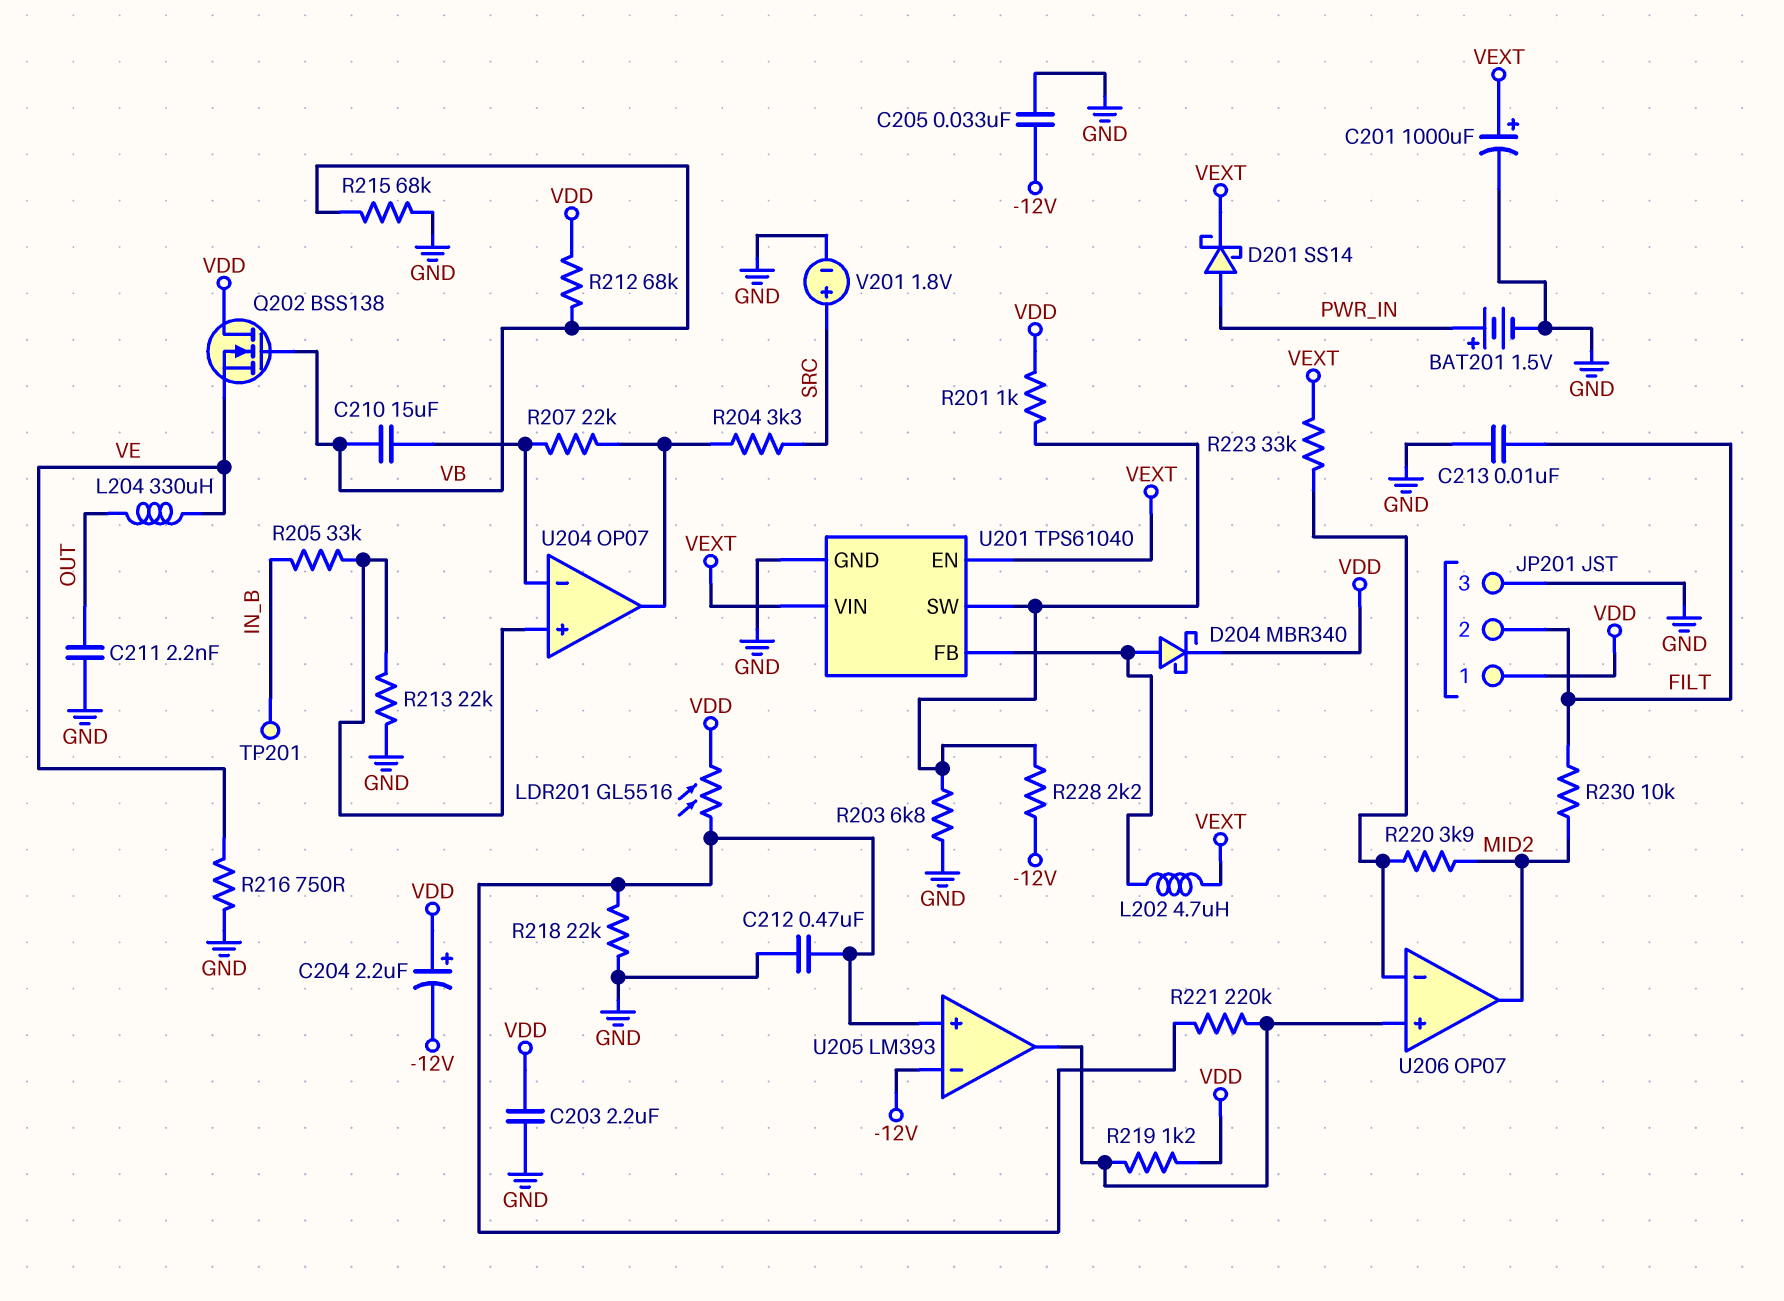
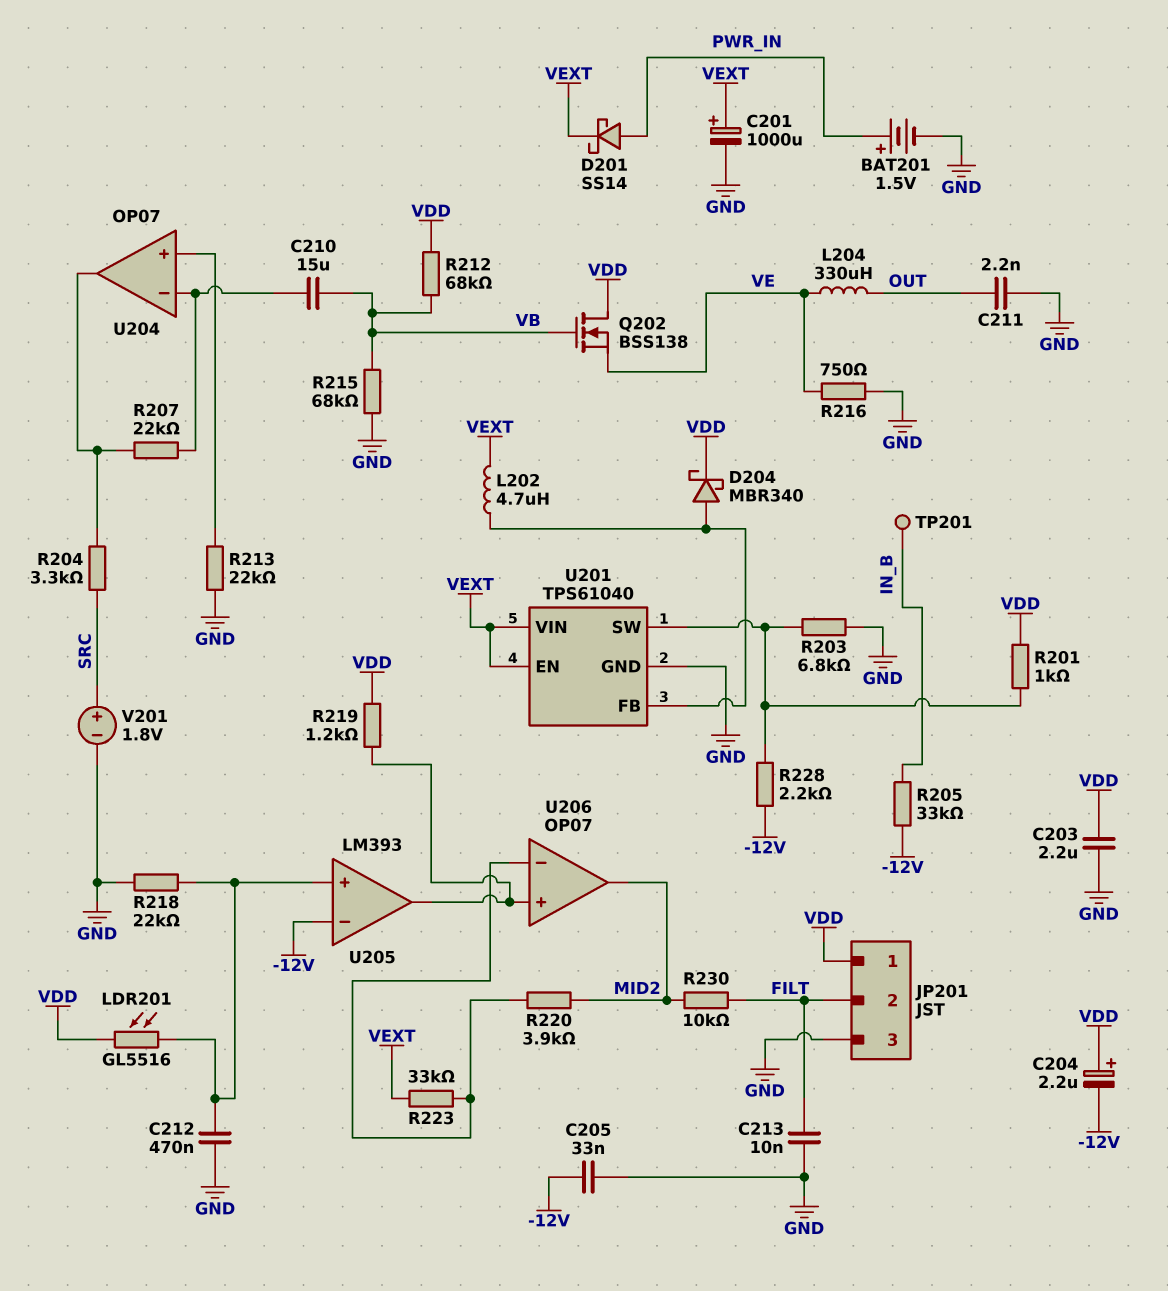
R205: 33k (IN_B, U204/in+) -> 33k (-12V, IN_B)
R221: 220k (U205/in+, U205/out) -> none

